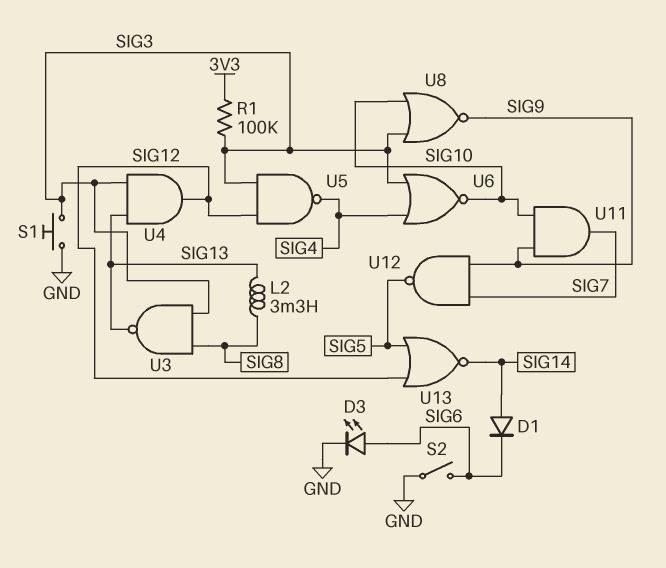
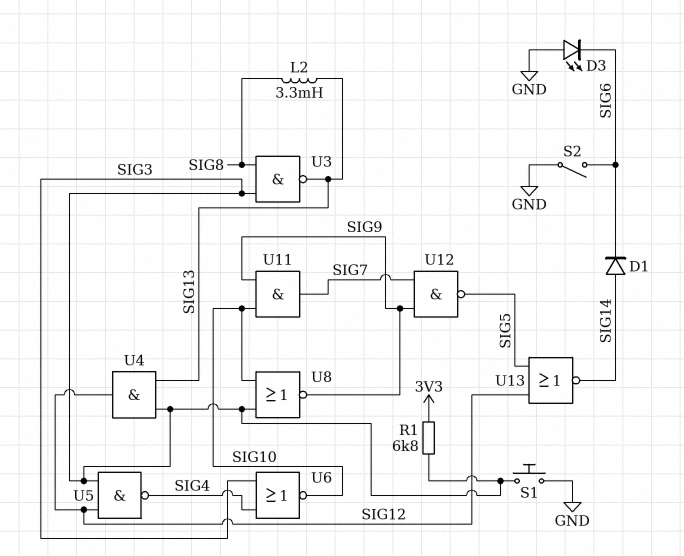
D3: LED (A SIG6, K GND) -> LED (A GND, K SIG6)
R1: 100k (3V3, SIG3) -> 6.8k (3V3, SIG3)

